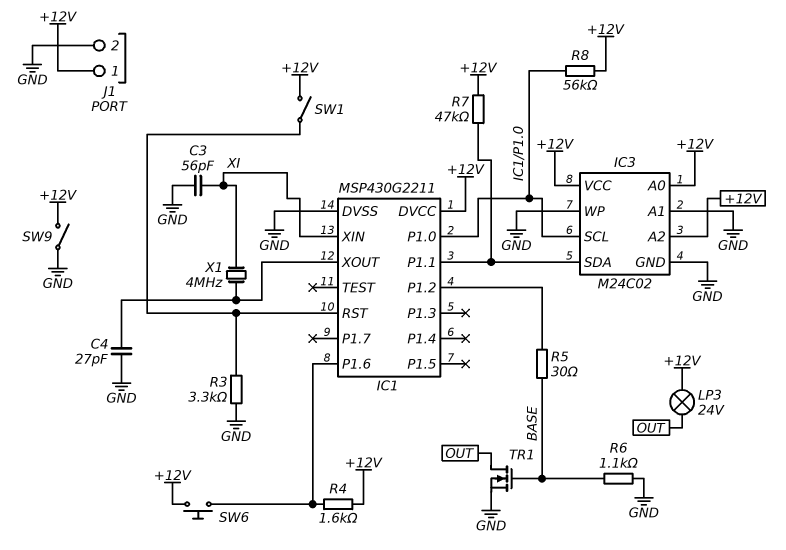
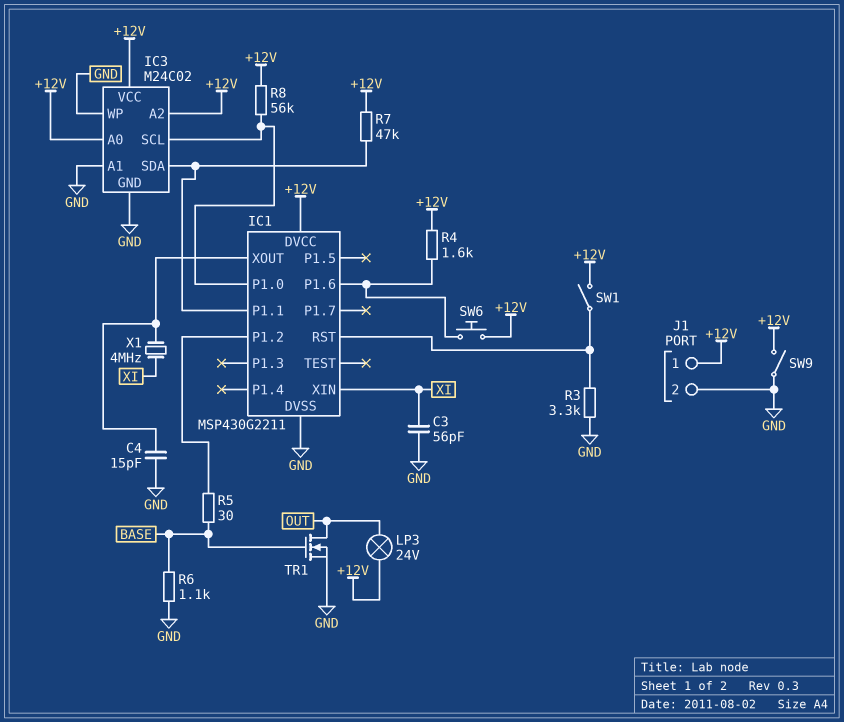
C4: 27pF (GND, IC1/XOUT) -> 15pF (GND, IC1/XOUT)

